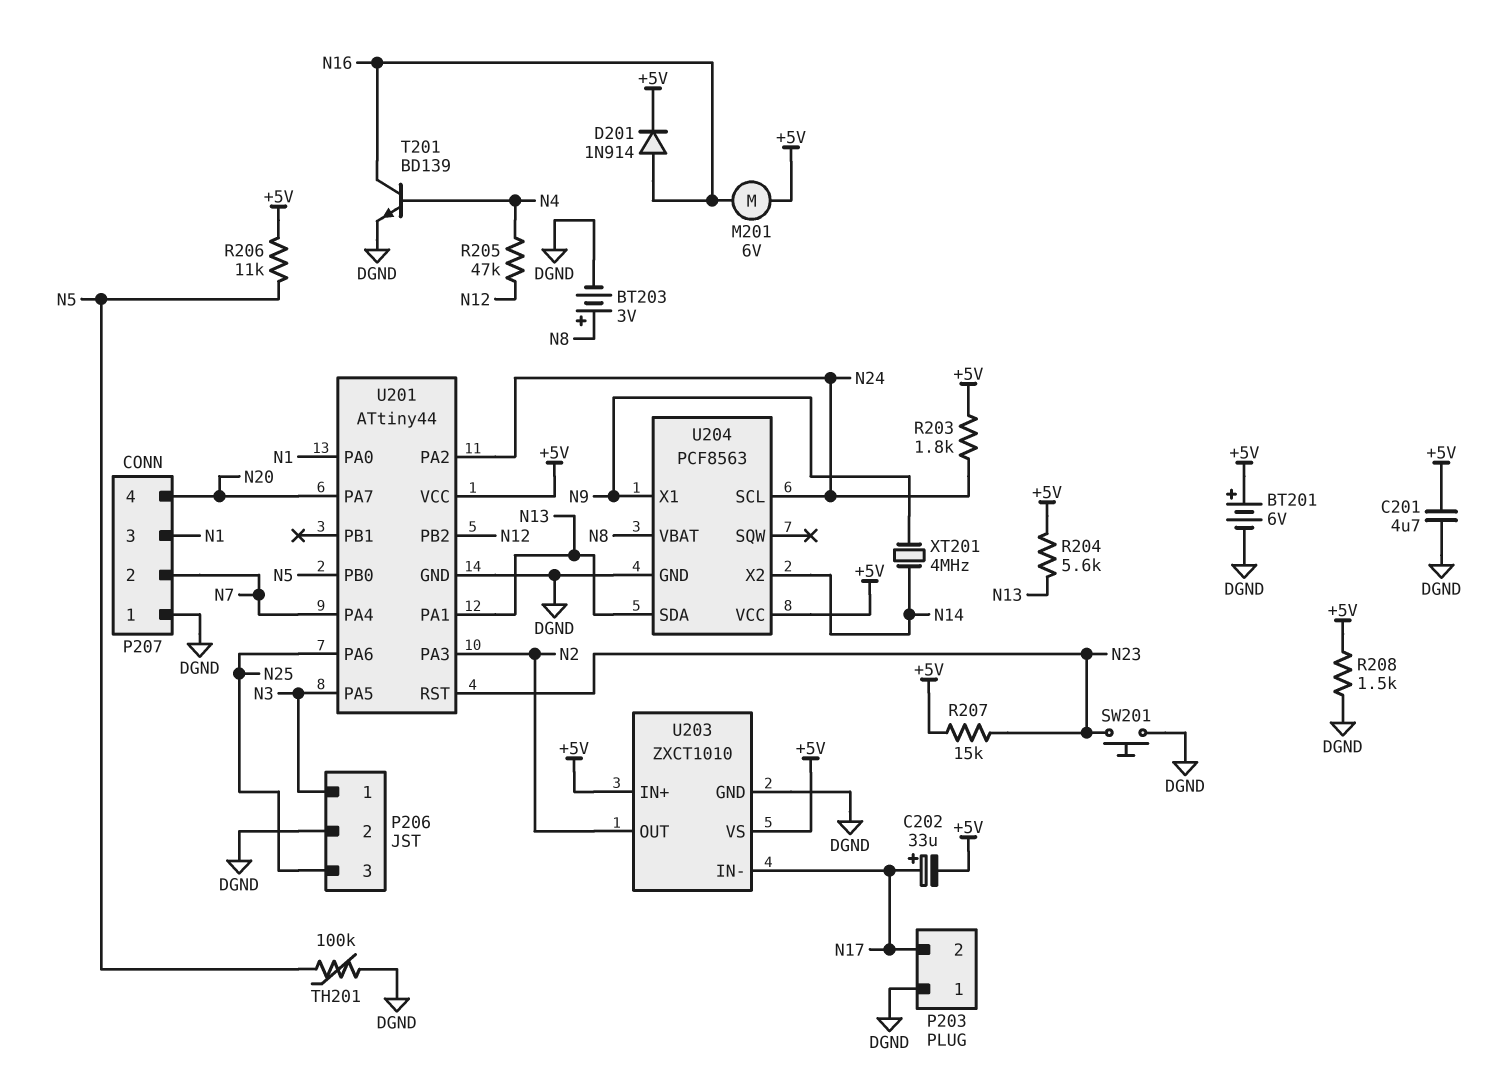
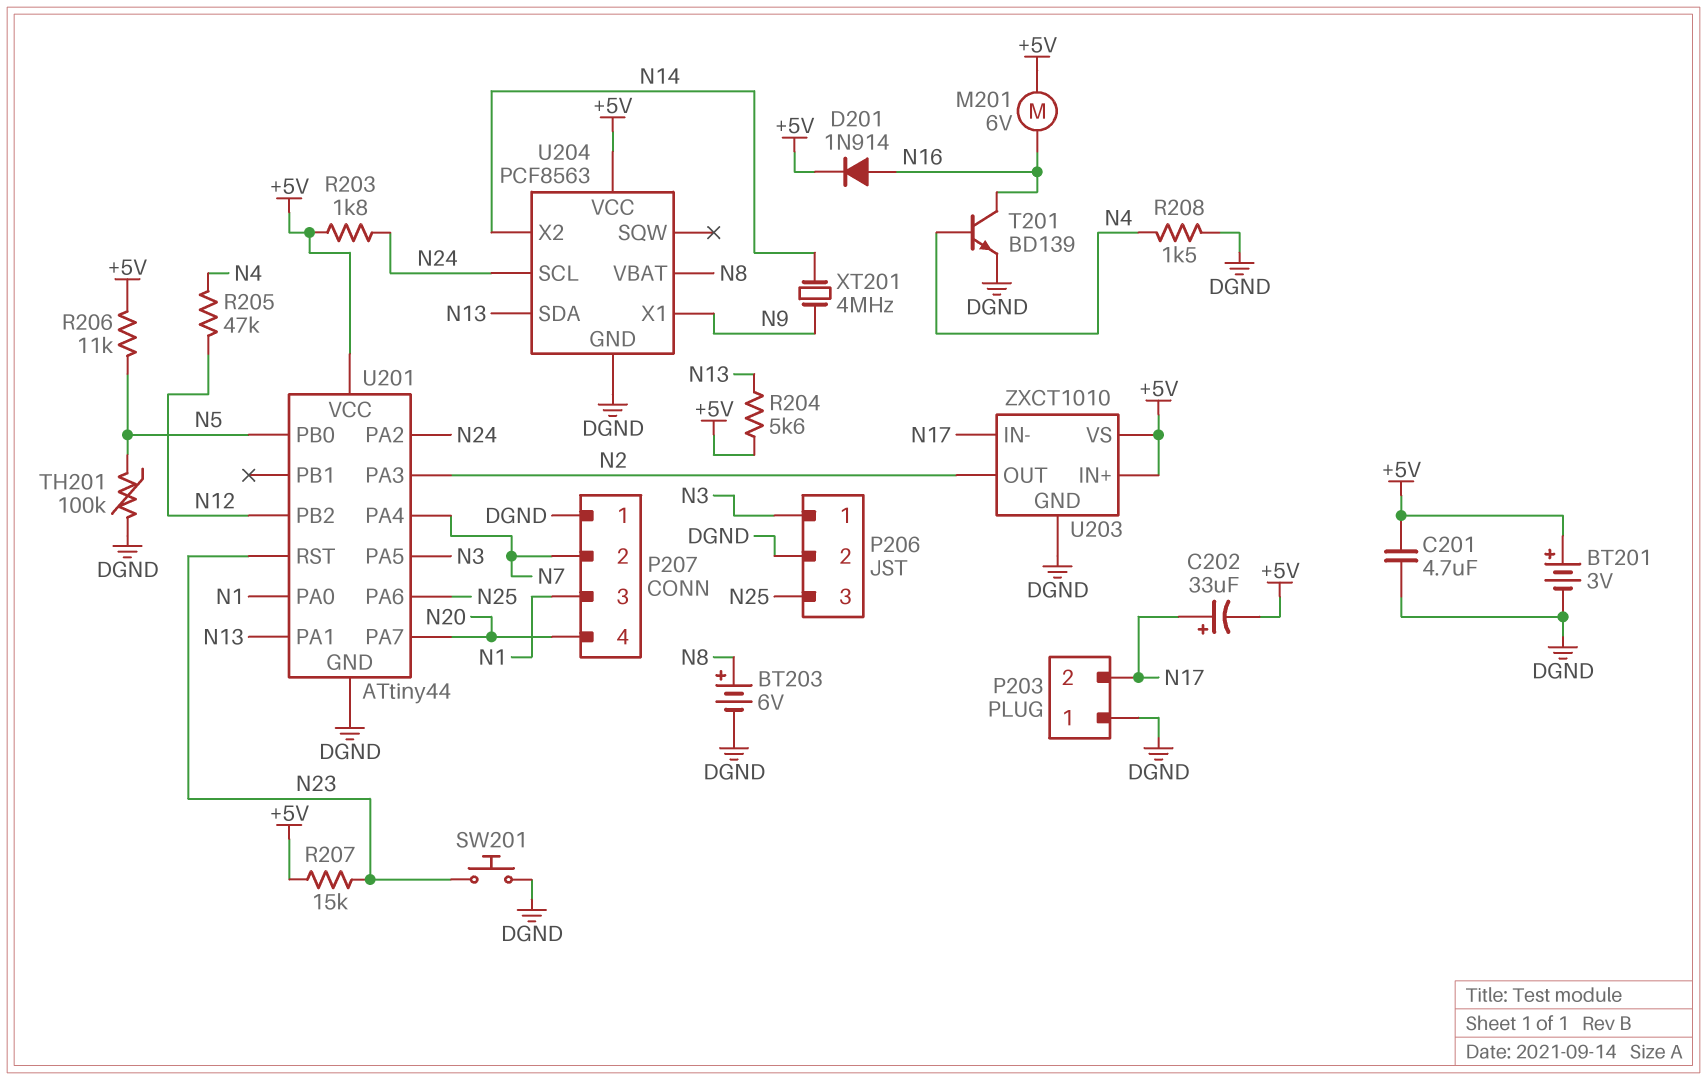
BT201: 6V (plus +5V, minus DGND) -> 3V (plus +5V, minus DGND)
BT203: 3V (plus N8, minus DGND) -> 6V (plus N8, minus DGND)
R208: 1.5k (+5V, DGND) -> 1.5k (DGND, N4)

